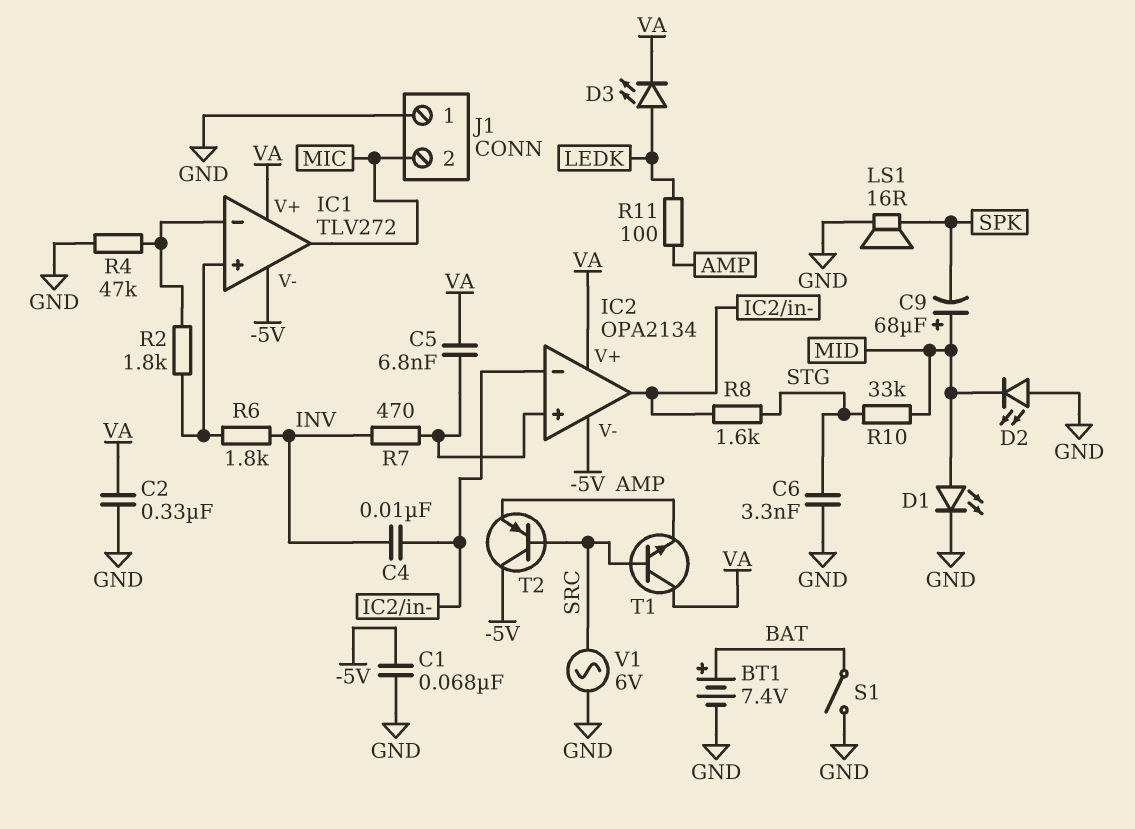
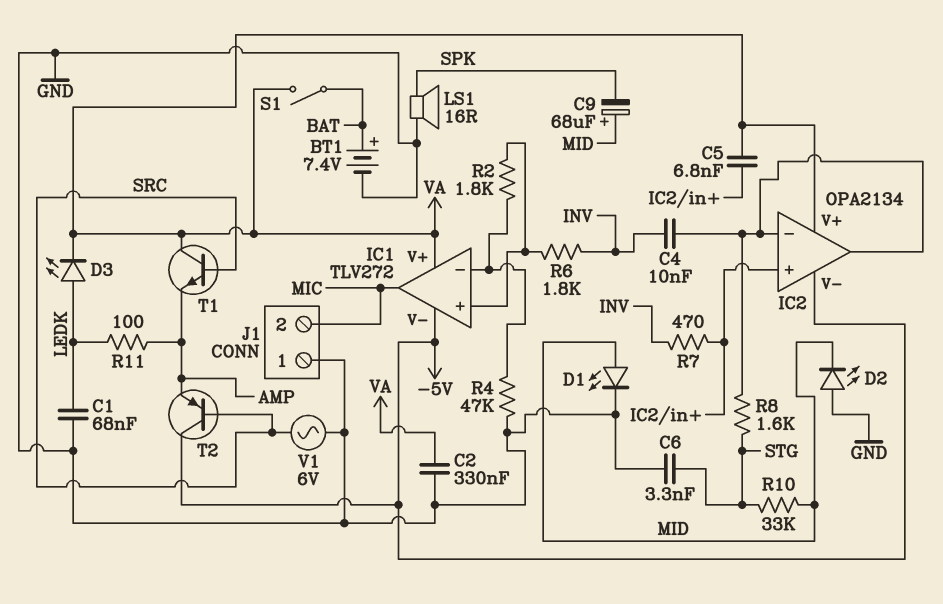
C1: 68nF (-5V, GND) -> 68nF (GND, LEDK)
S1: switch (BAT, GND) -> switch (BAT, VA)

